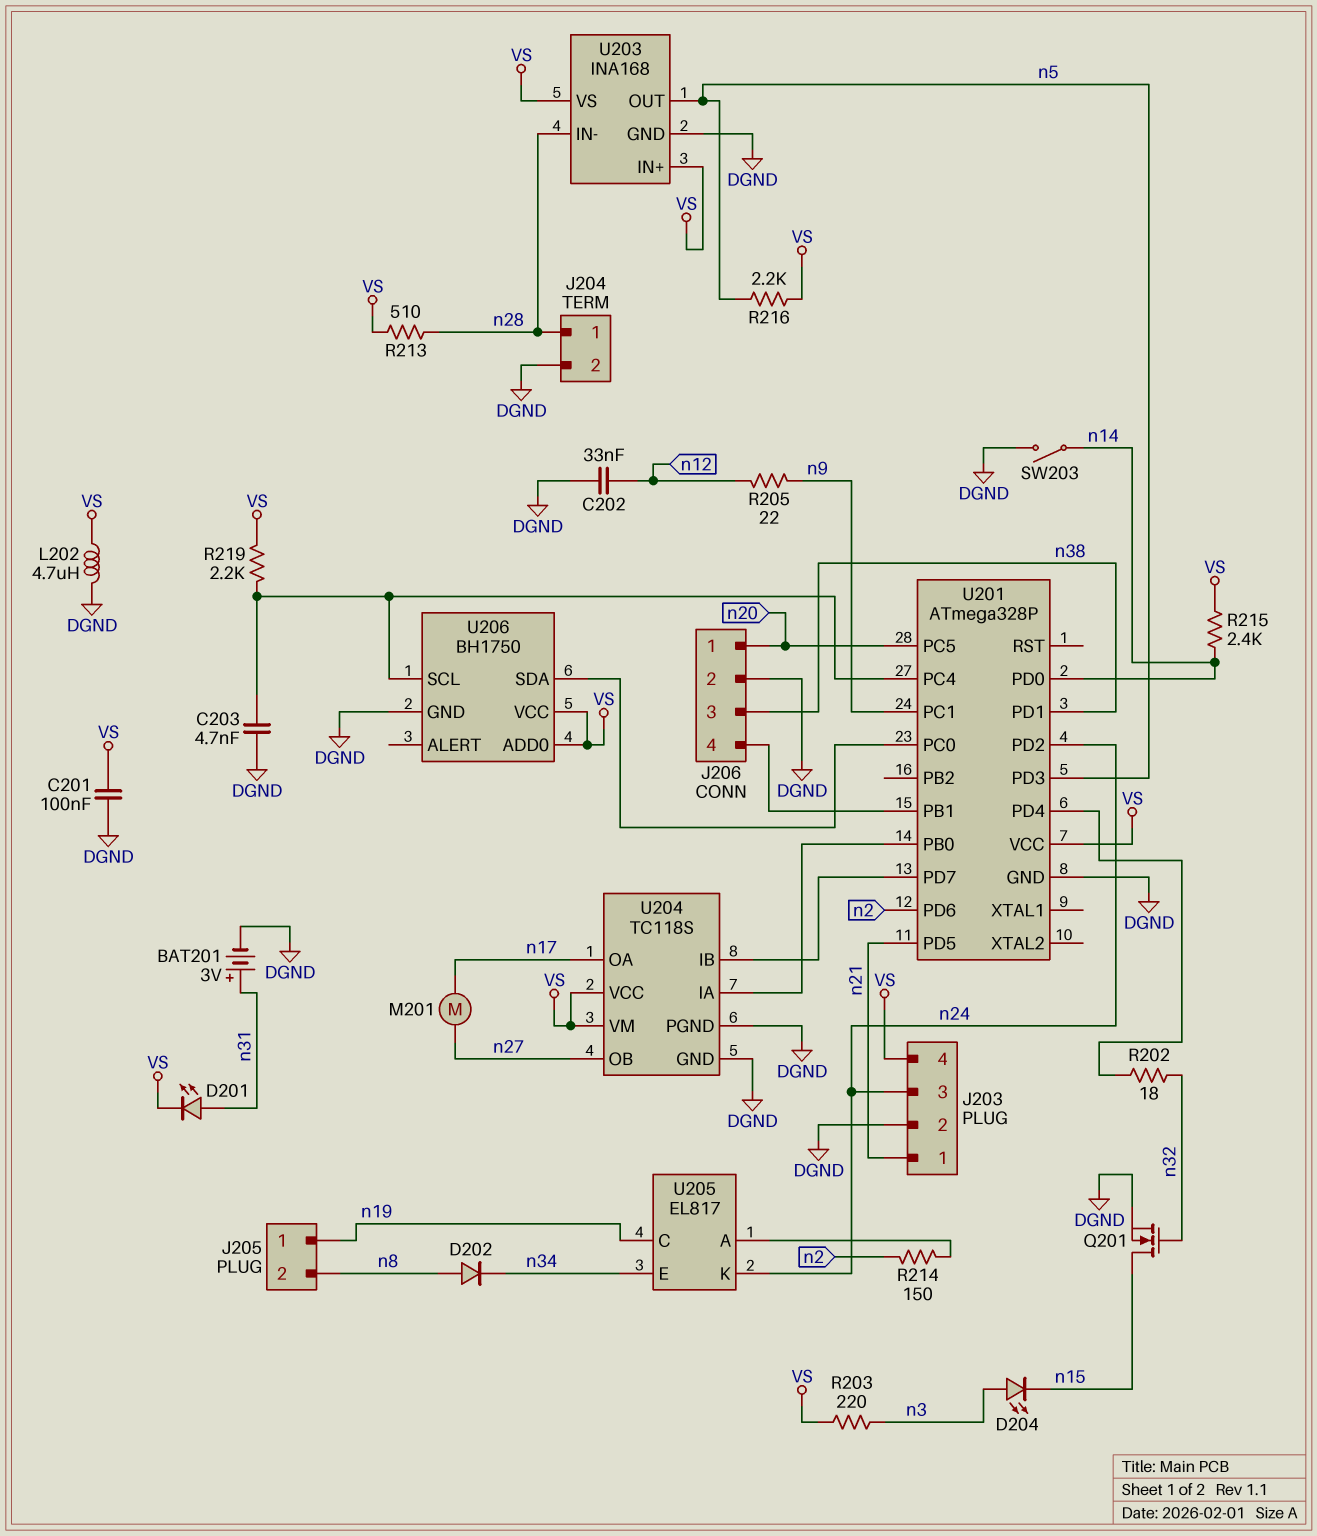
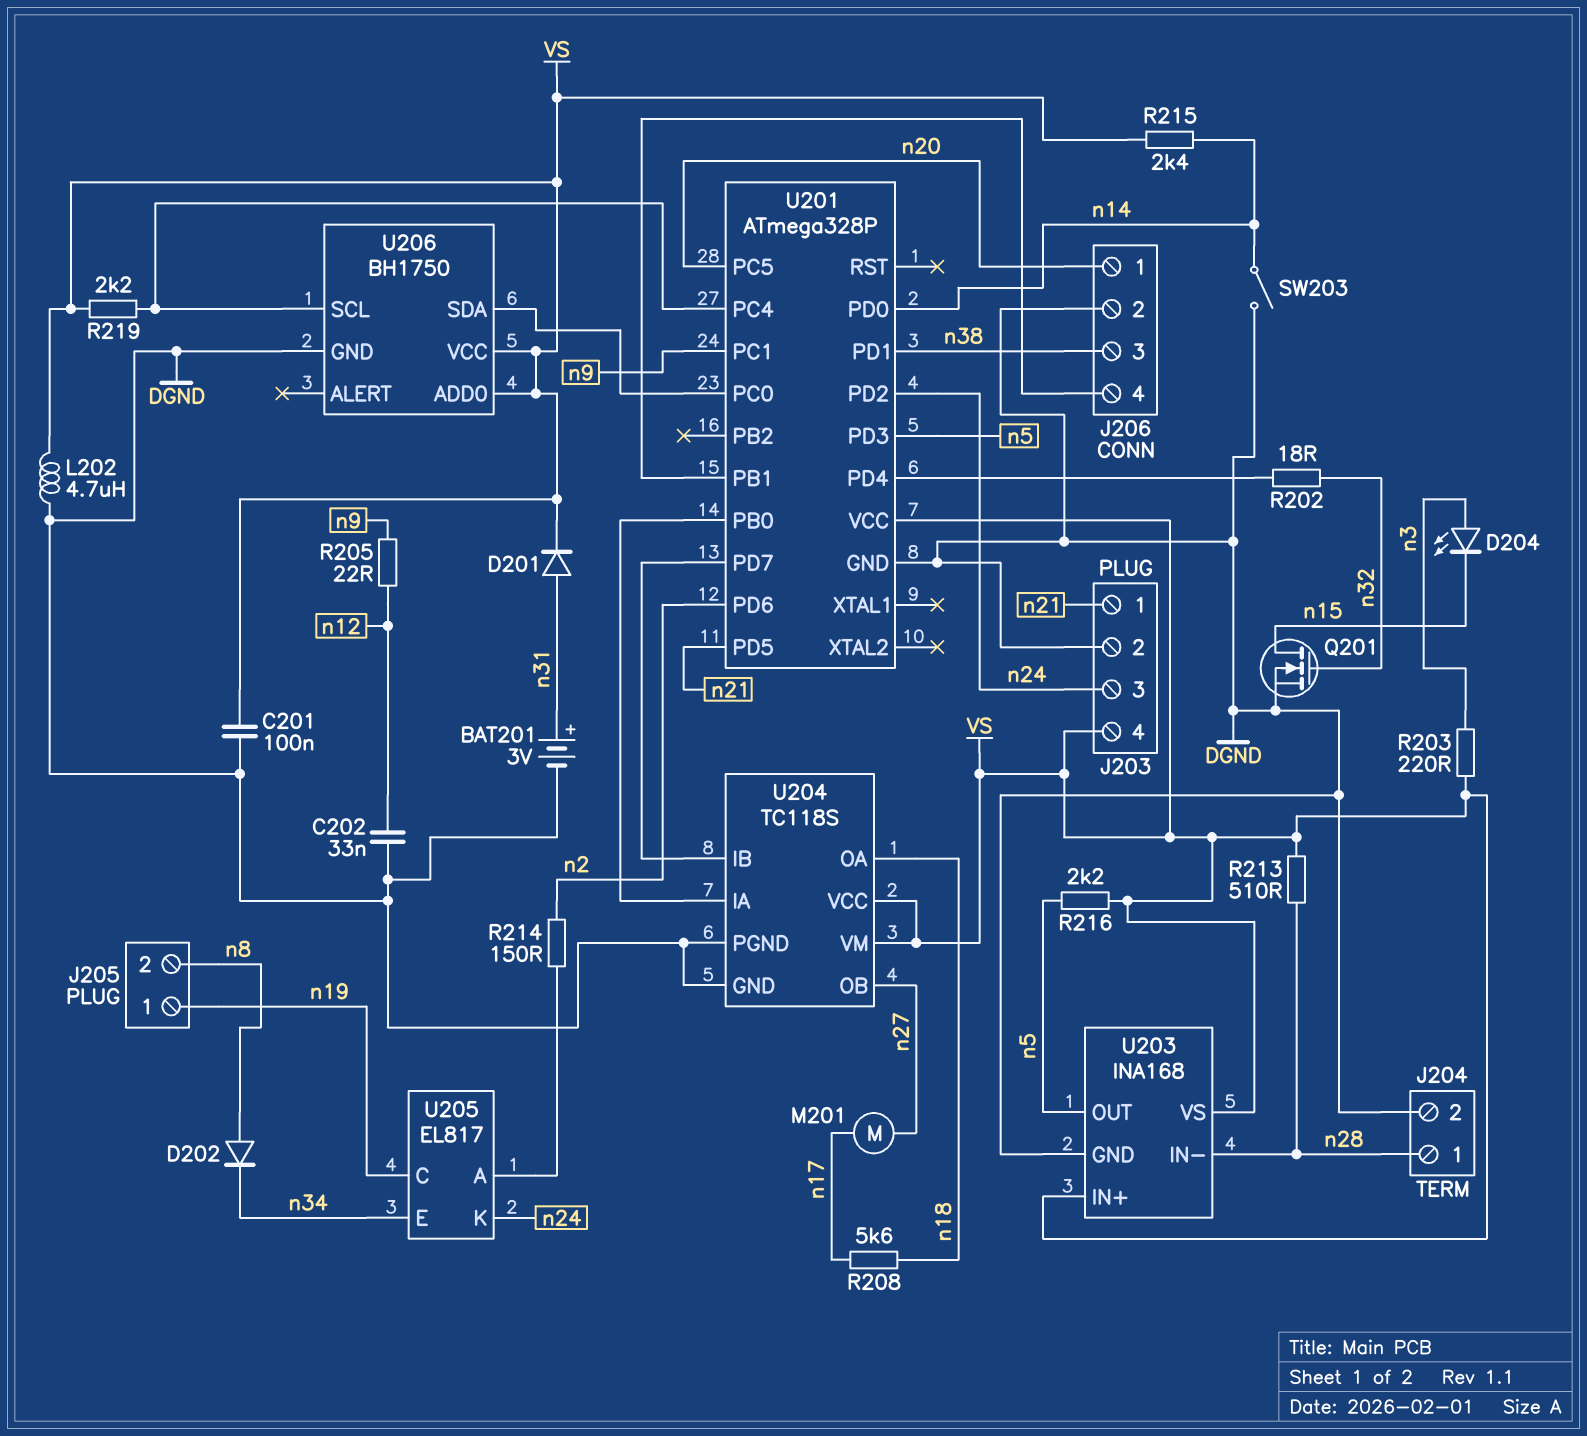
C203: 4.7nF (DGND, U201/PC4) -> none
D201: LED (A n31, K VS) -> diode (A n31, K VS)
R208: none -> 5.6k (n17, n18)
U204 pin OA: n17 -> n18

